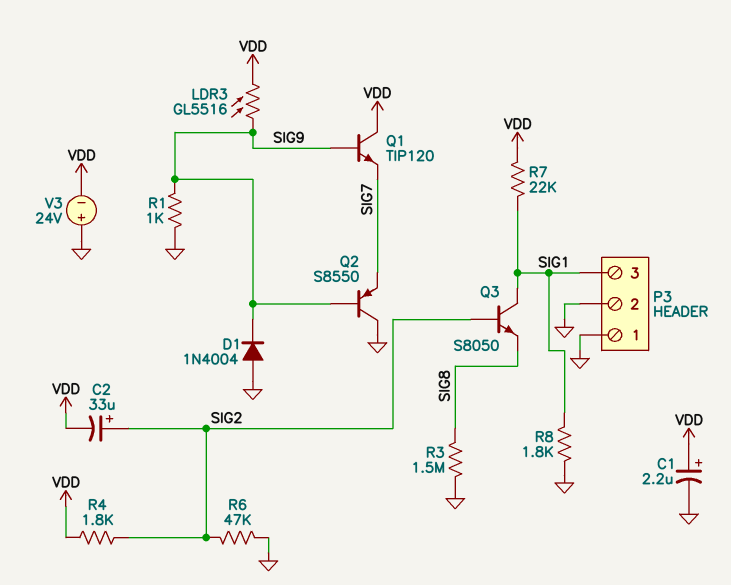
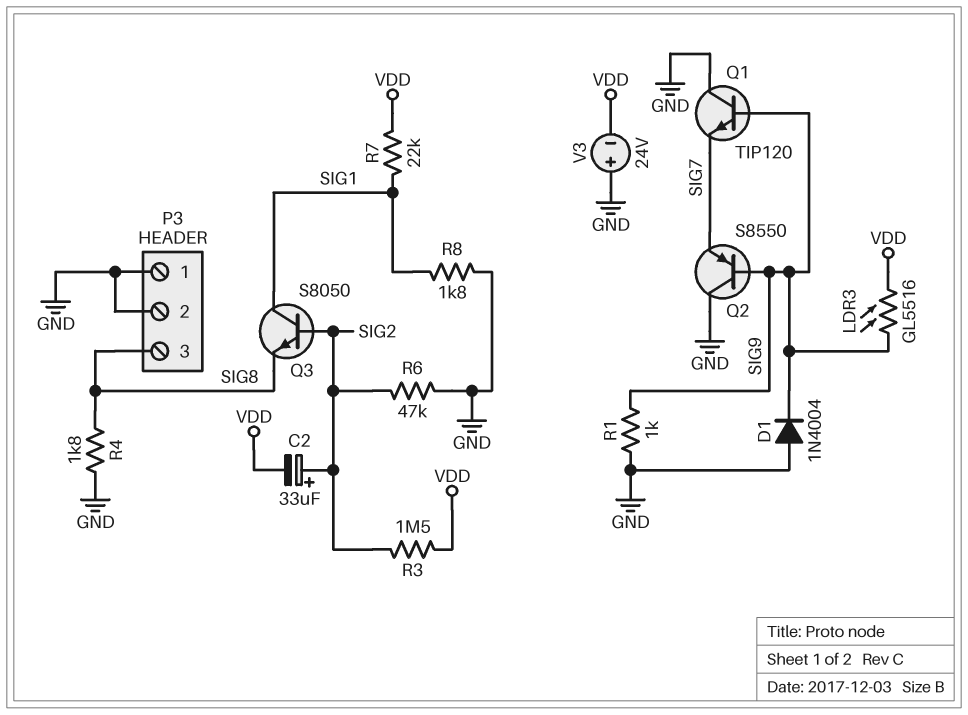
C1: 2.2uF (plus VDD, minus GND) -> none
P3 pin 3: SIG1 -> SIG8
Q1: NPN TIP120 (B SIG9, C VDD, E SIG7) -> NPN TIP120 (B SIG9, C GND, E SIG7)
R3: 1.5M (GND, SIG8) -> 1.5M (SIG2, VDD)
R4: 1.8k (SIG2, VDD) -> 1.8k (GND, SIG8)

